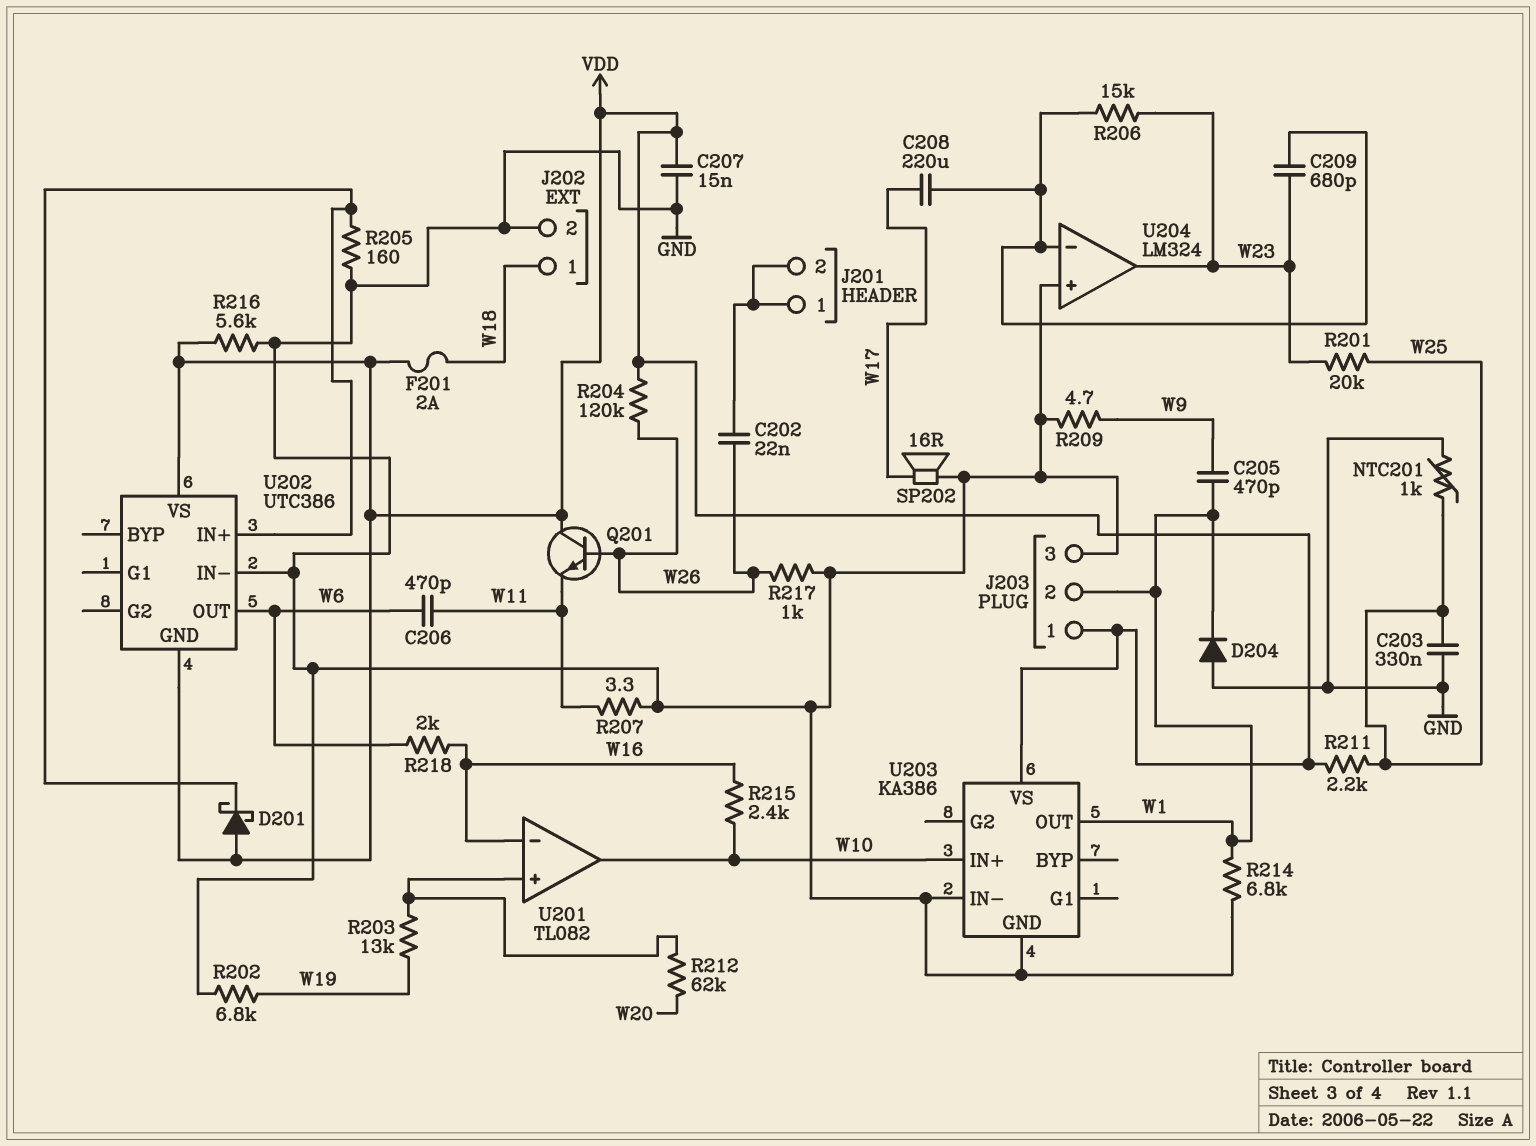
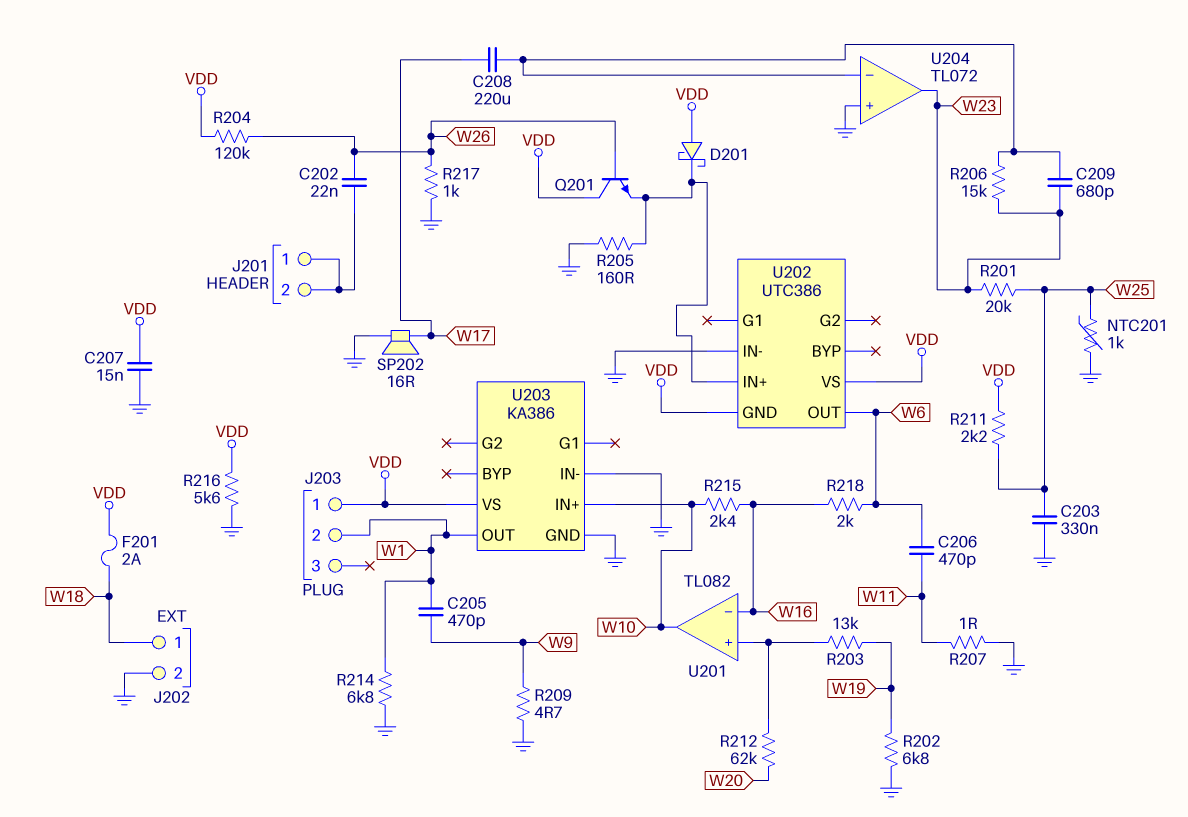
D204: diode (A GND, K W1) -> none
J203 pin 3: GND -> none
Q201: NPN (B W26, C VDD, E W11) -> NPN (B W26, C VDD, E U202/IN+)
R207: 3.3 (GND, W11) -> 1 (GND, W11)
U204: LM324 -> TL072

